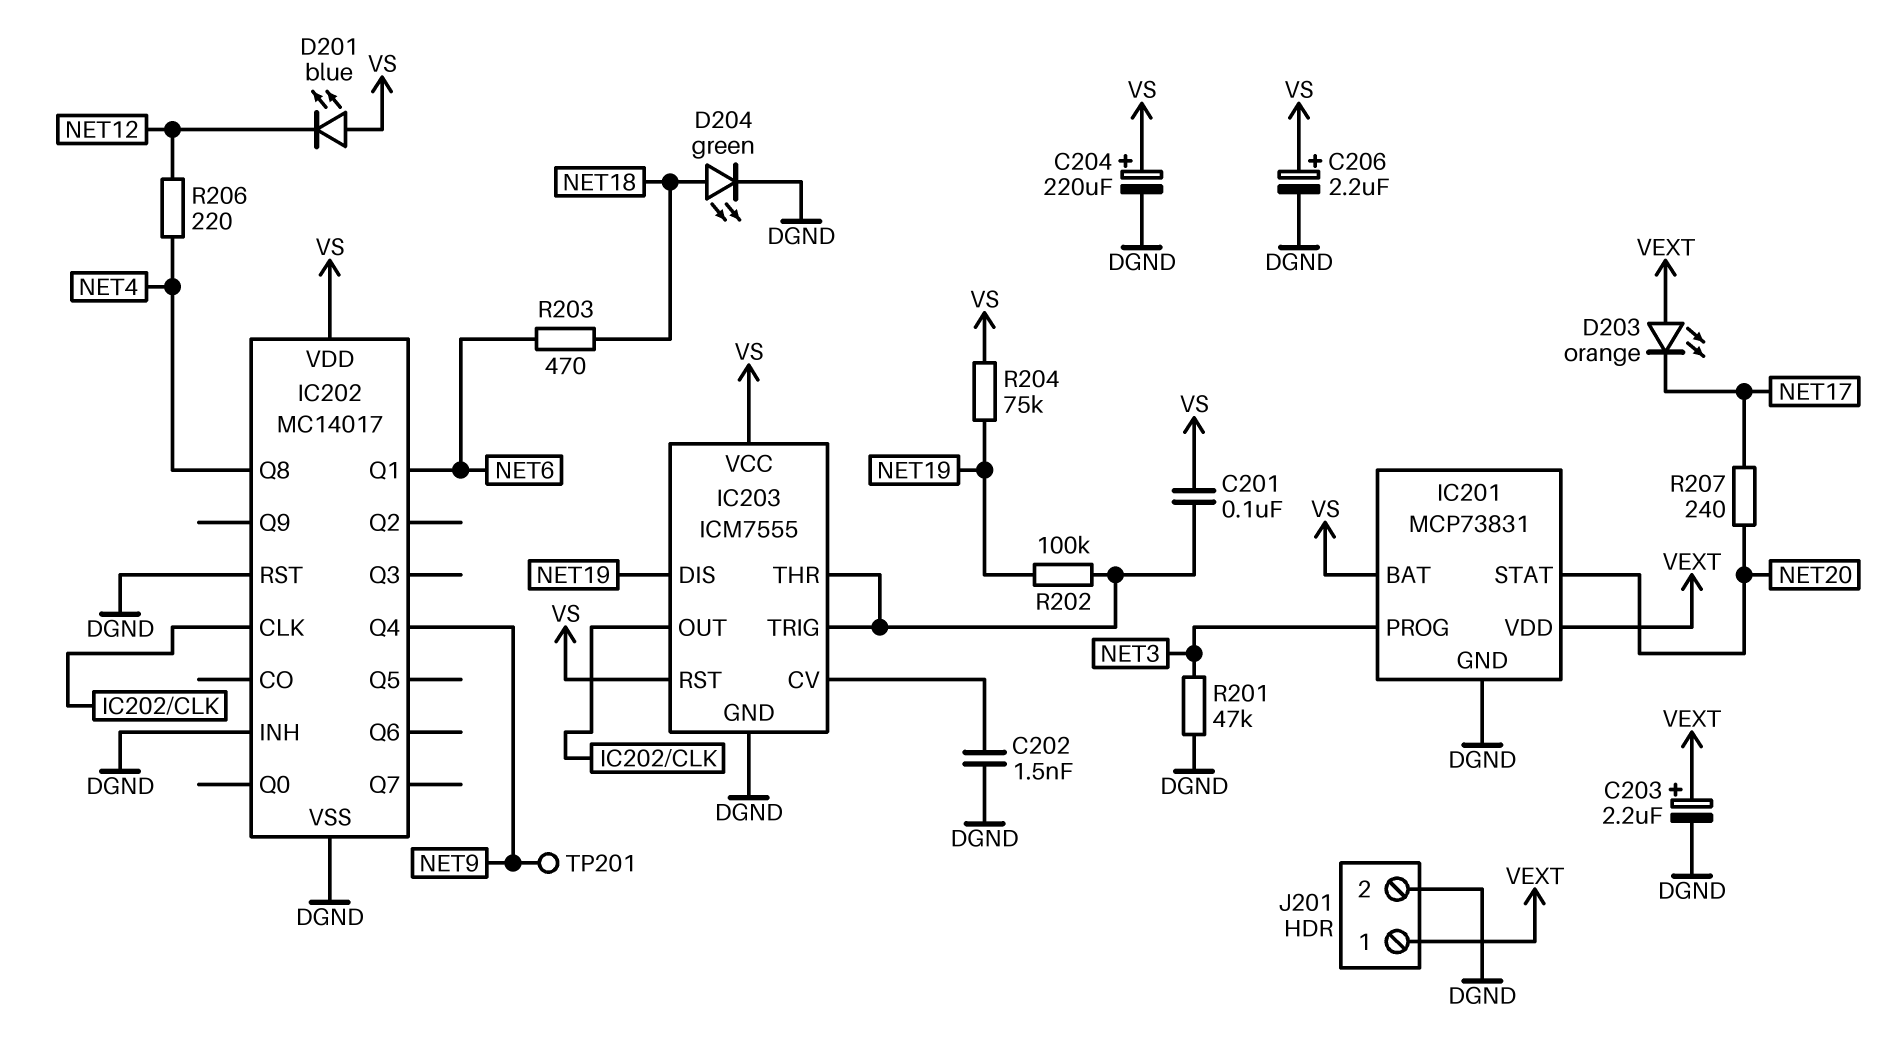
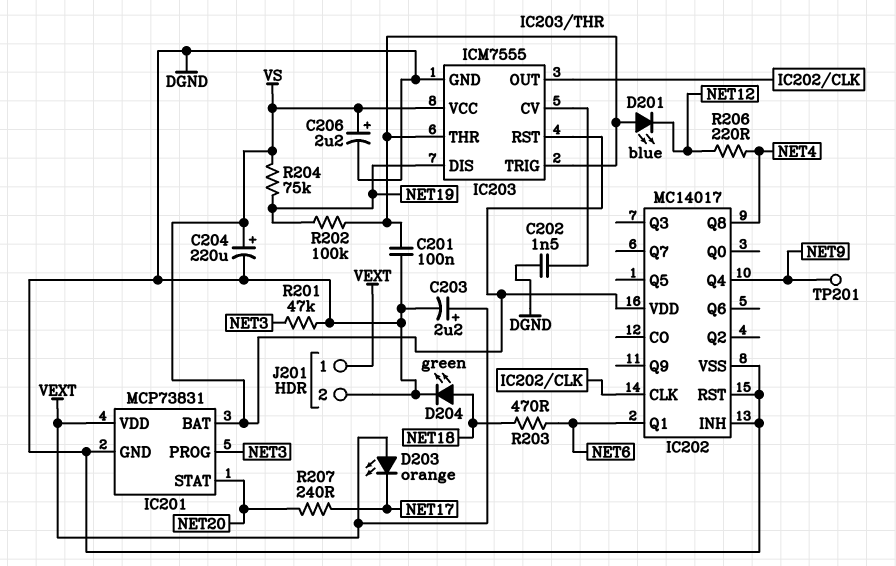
C201: 100nF (IC203/THR, VS) -> 100nF (DGND, IC203/THR)
D201: LED blue (A VS, K NET12) -> LED blue (A IC203/THR, K NET12)

